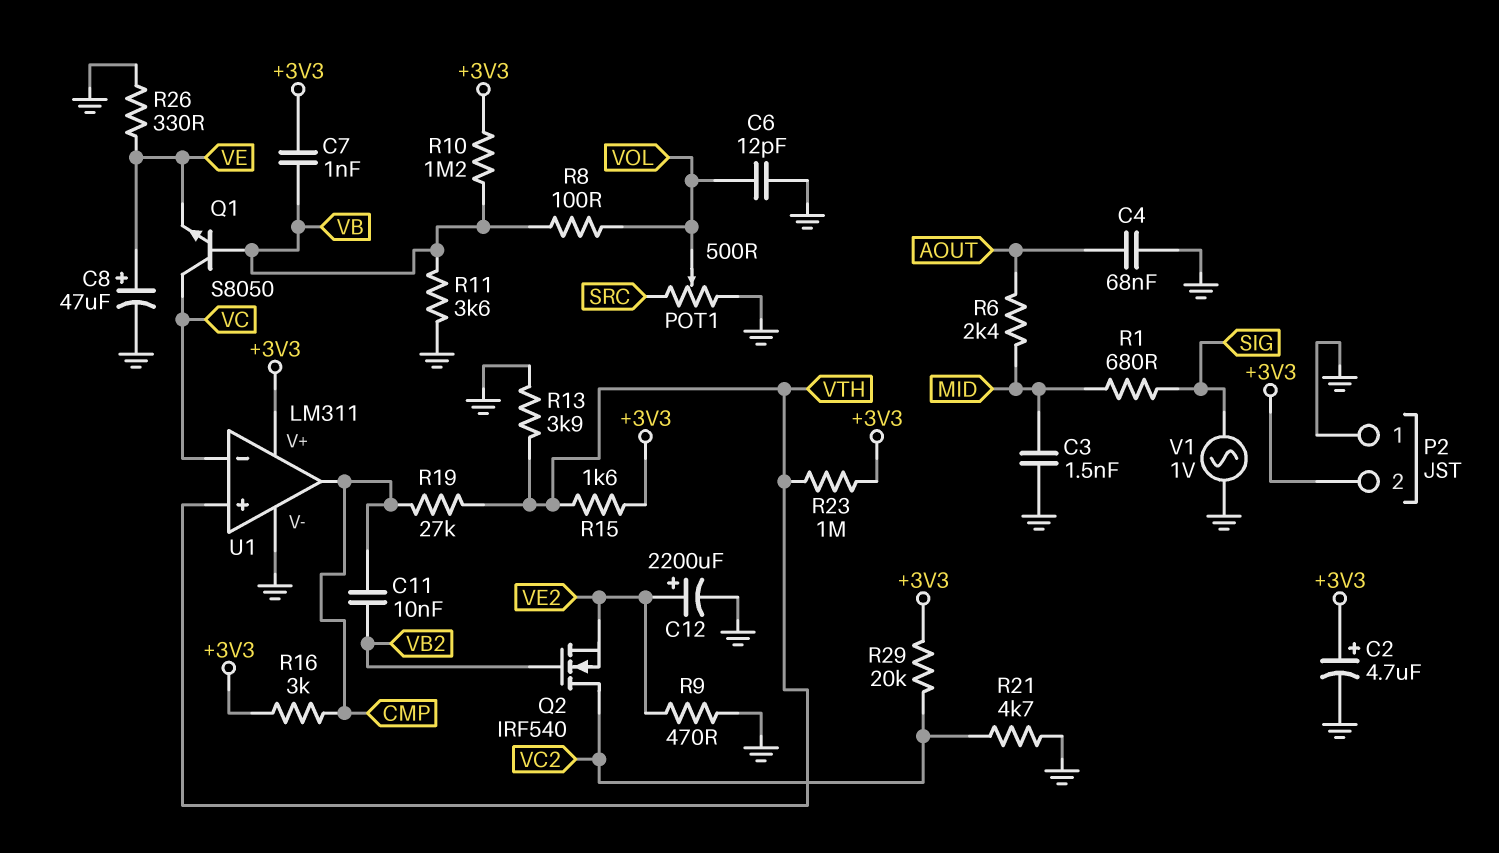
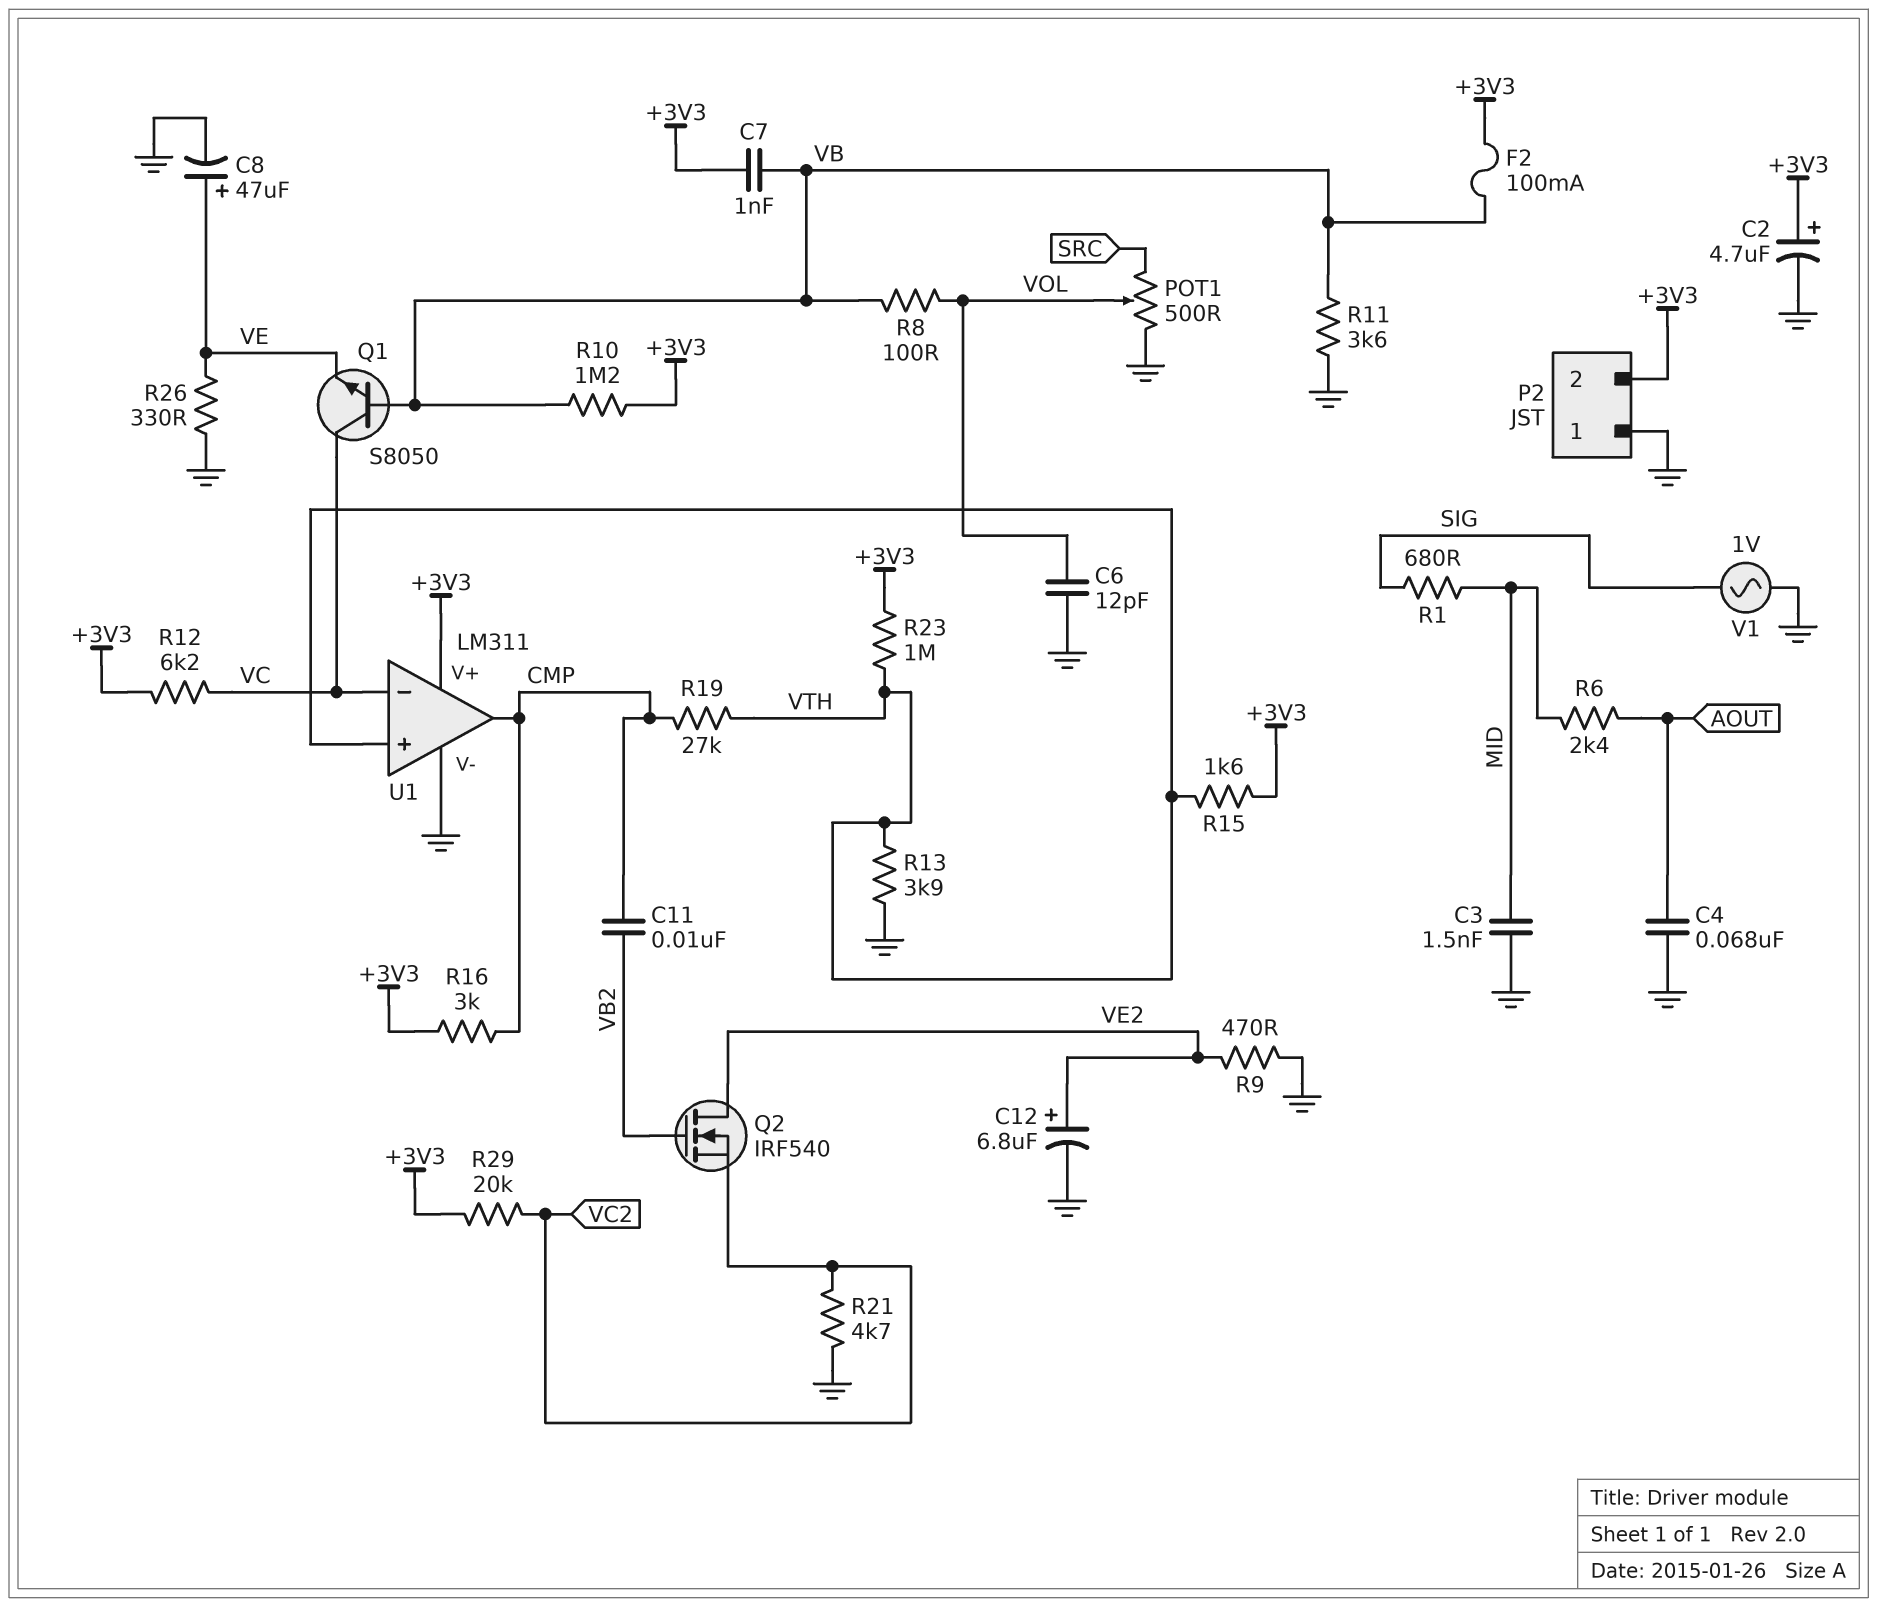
C12: 2200uF (plus VE2, minus GND) -> 6.8uF (plus VE2, minus GND)
F2: none -> 100mA (+3V3, VB)
Q2: NMOS IRF540 (G VB2, D VC2, S VE2) -> NMOS IRF540 (G VB2, D VE2, S VC2)
R12: none -> 6.2k (+3V3, VC)

